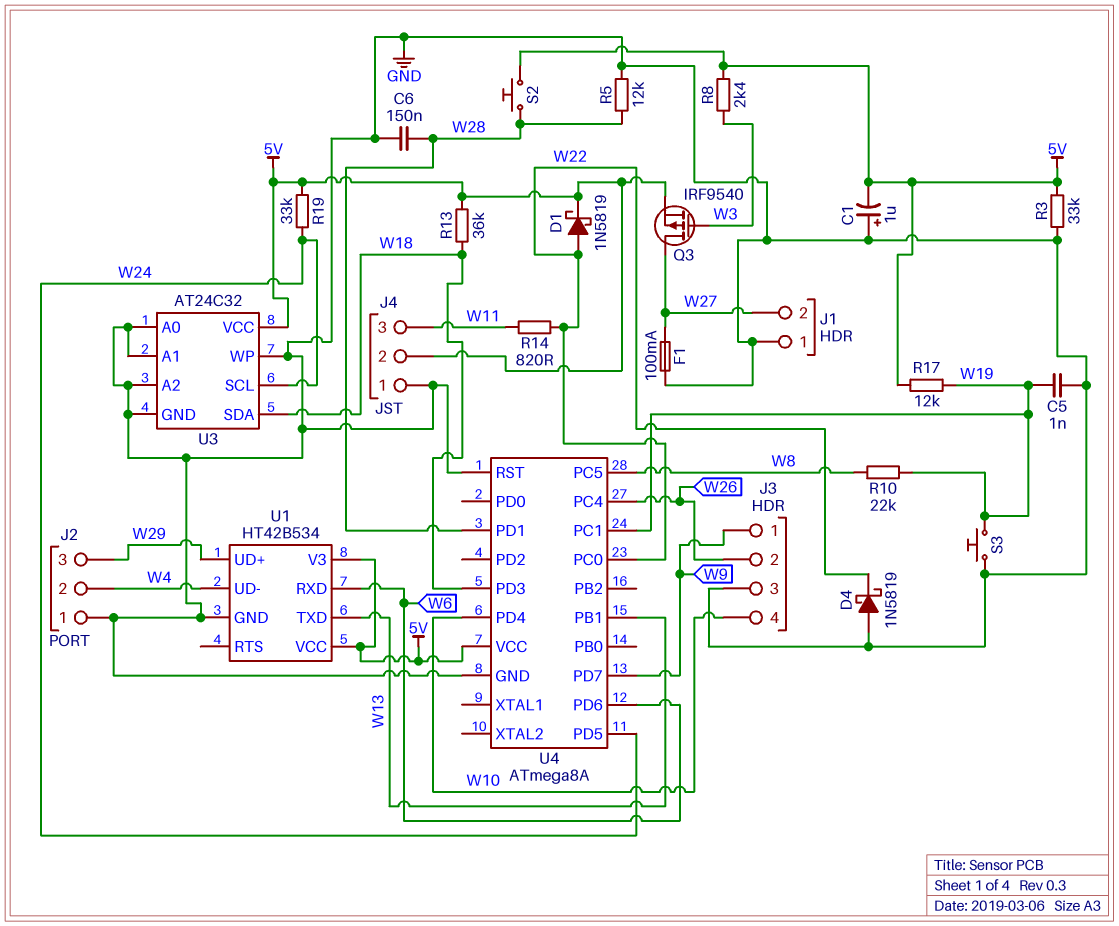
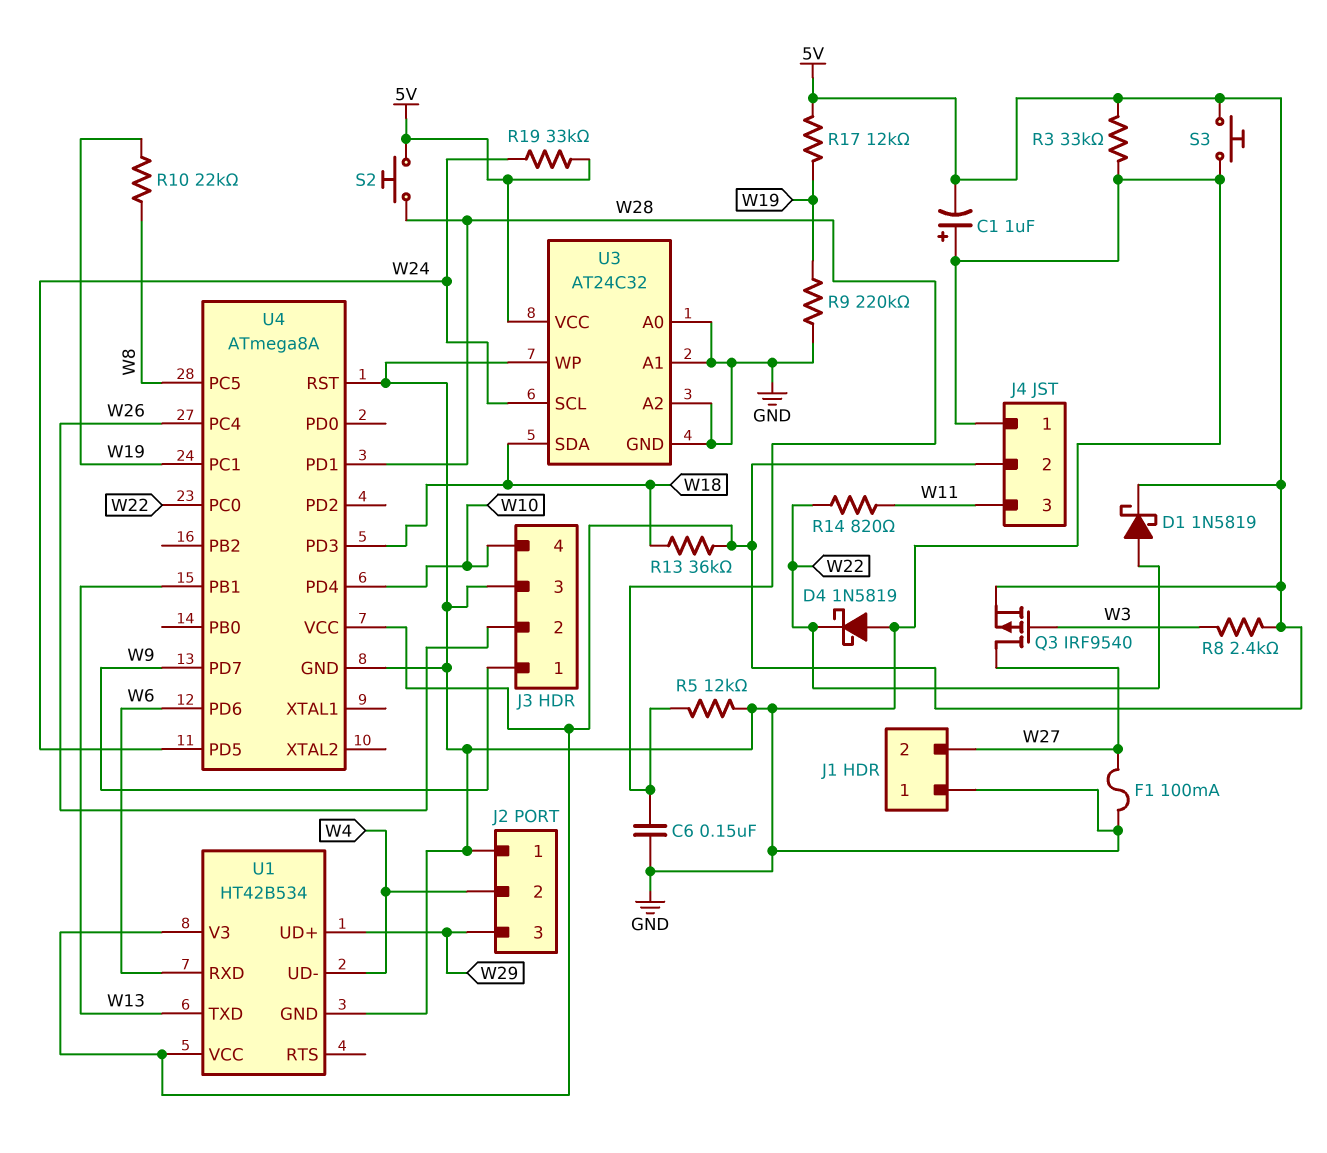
C5: 1nF (GND, W19) -> none
R9: none -> 220k (GND, W19)
S3: button (GND, W19) -> button (5V, GND)

